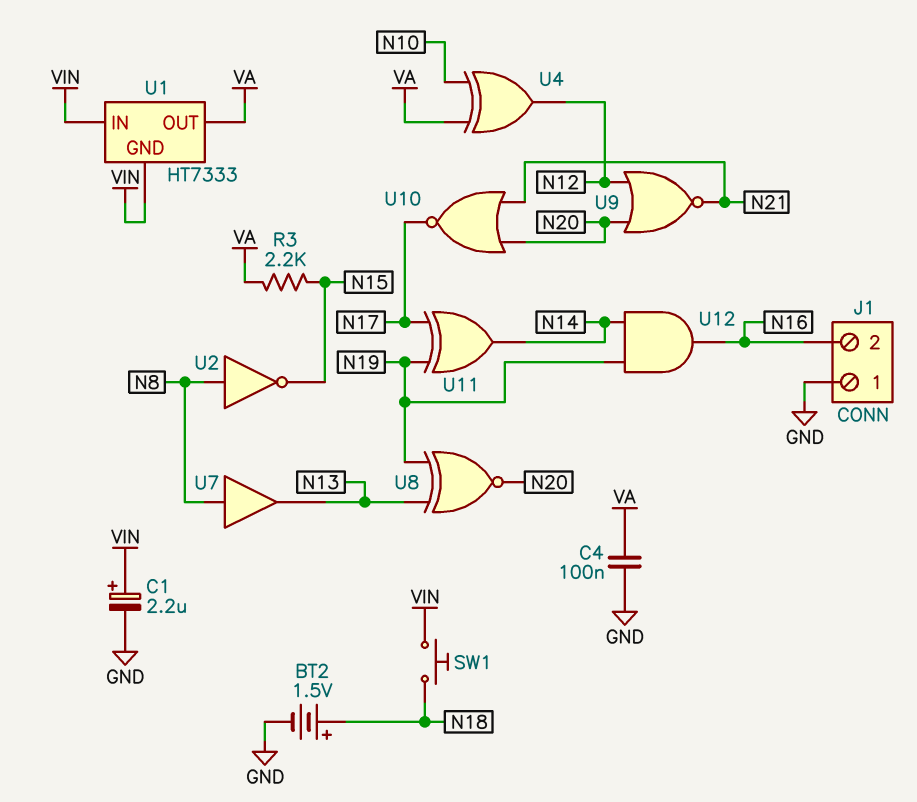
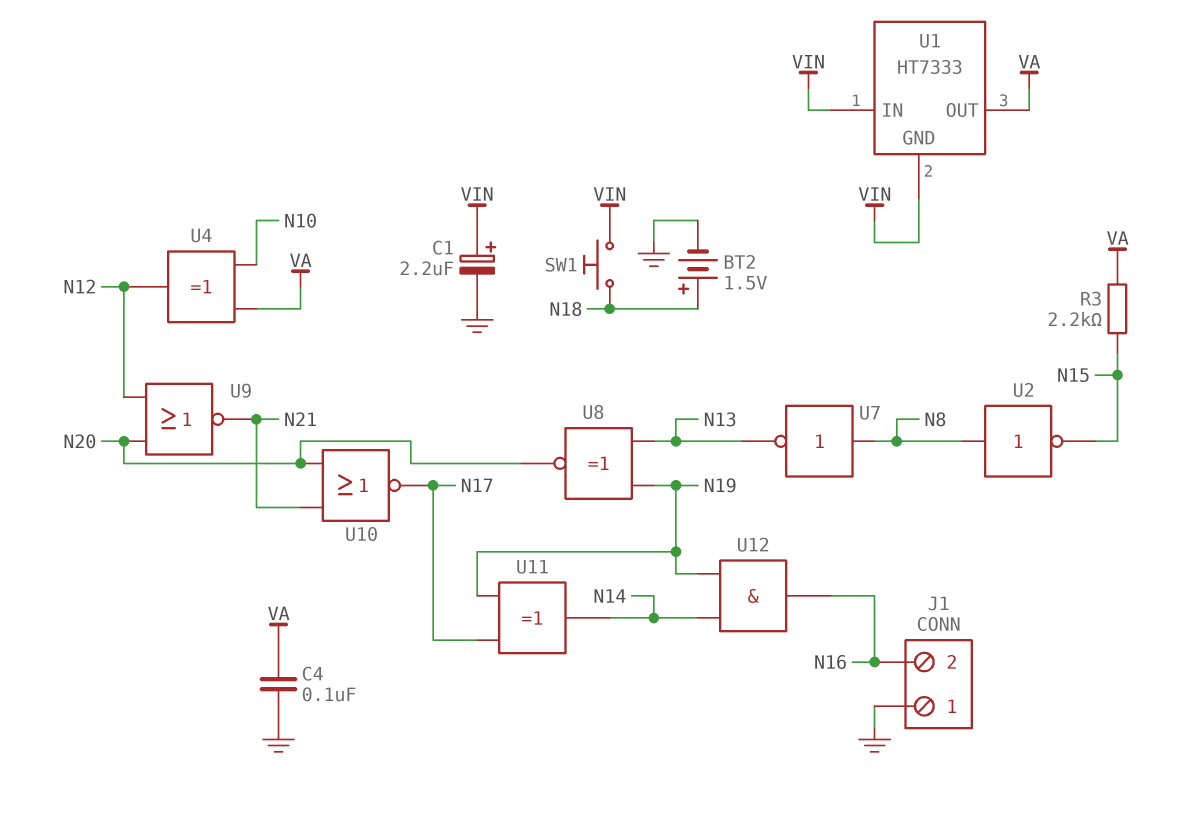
U7: buffer (in N8, out N13) -> NOT (in N8, out N13)

